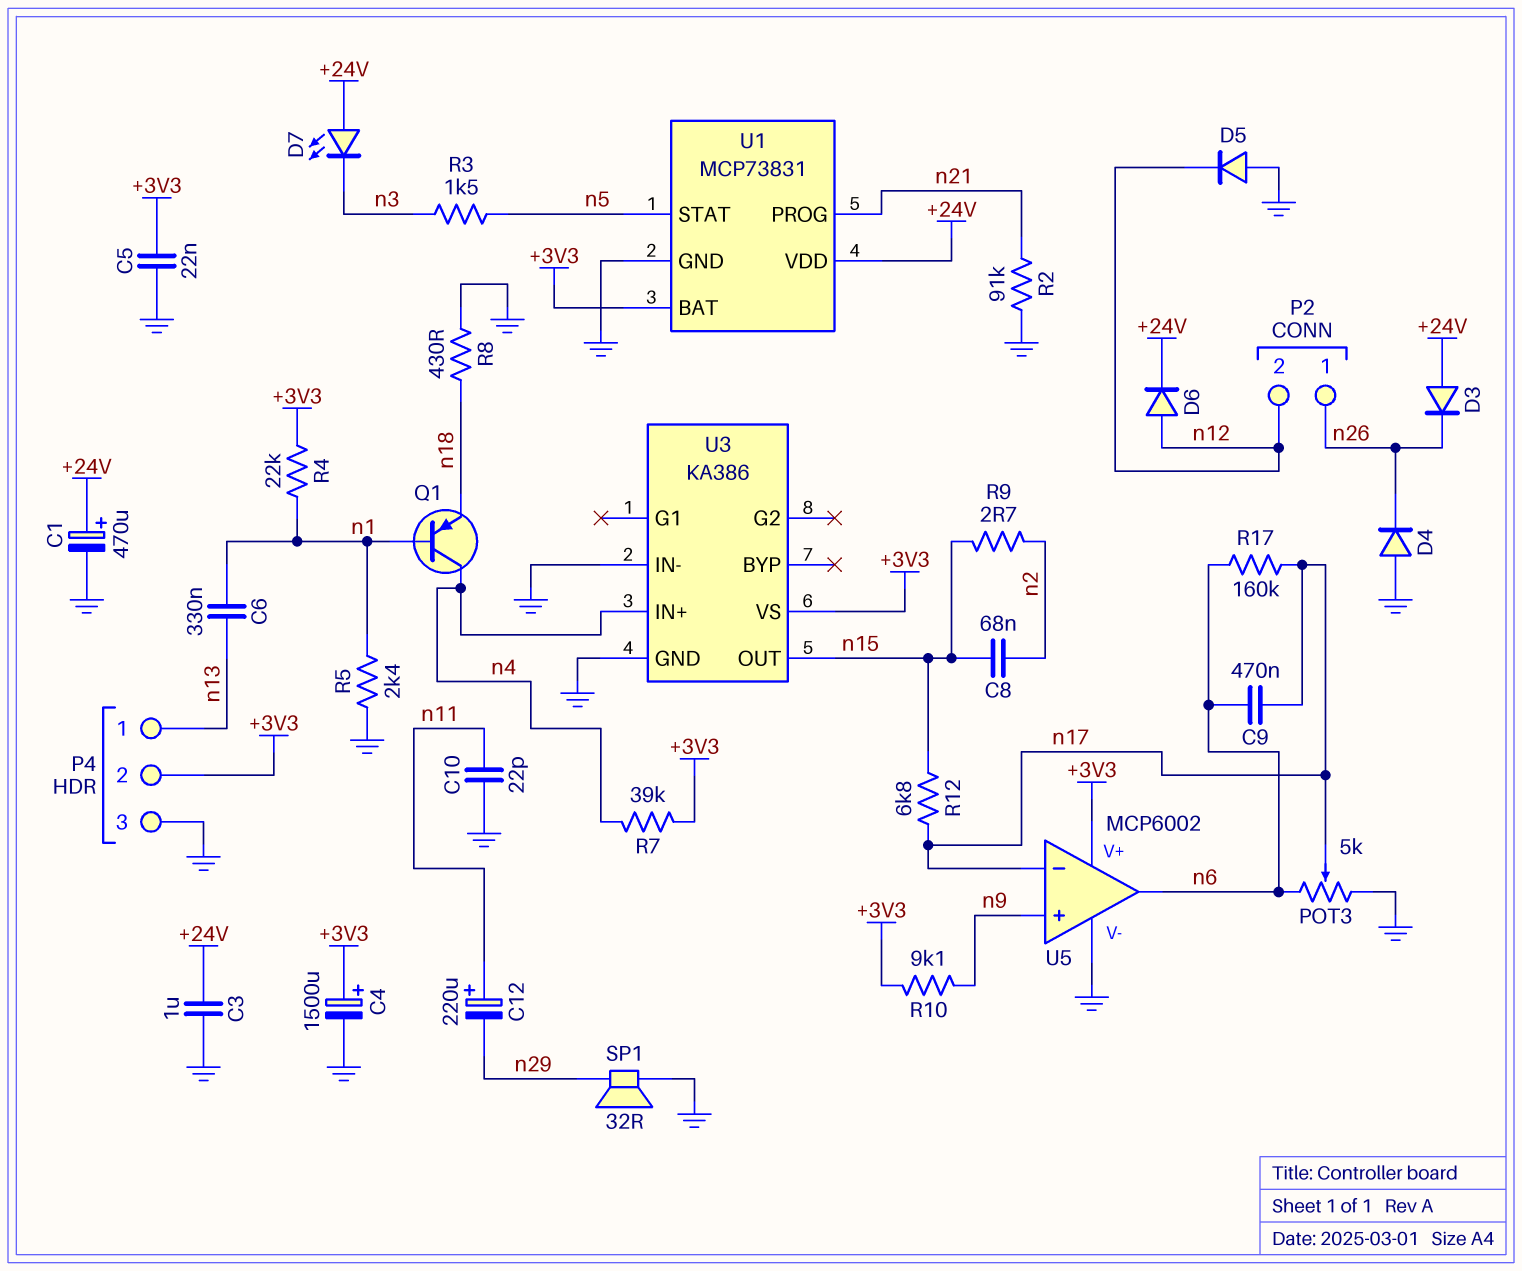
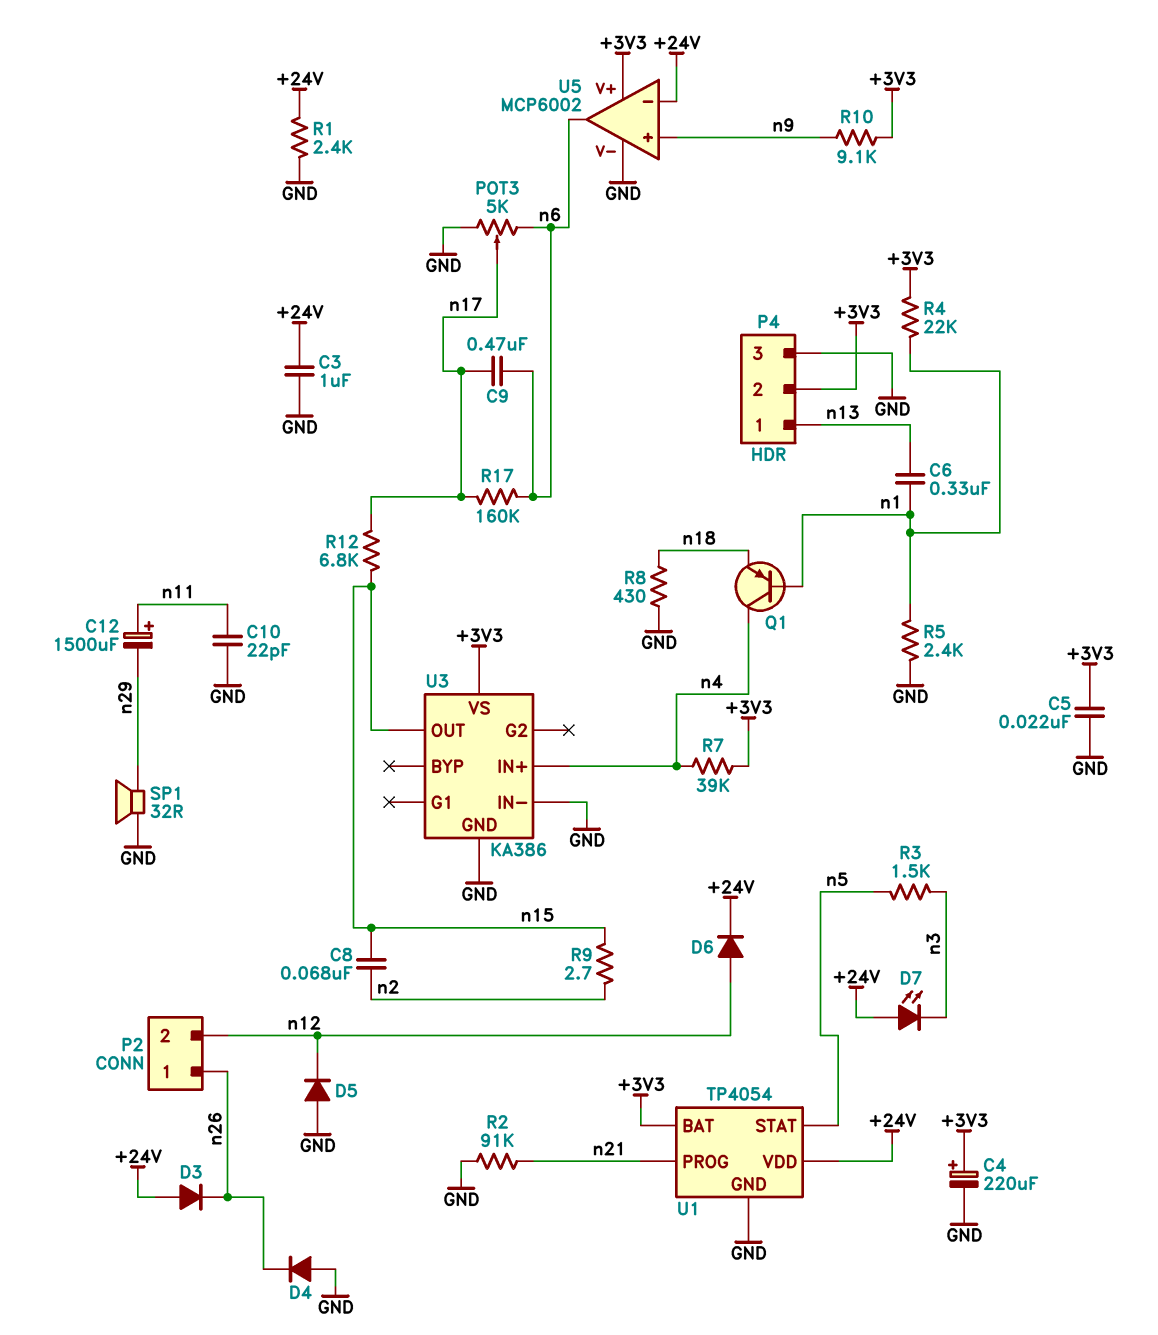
C1: 470uF (plus +24V, minus GND) -> none
C4: 1500uF (plus +3V3, minus GND) -> 220uF (plus +3V3, minus GND)
C12: 220uF (plus n11, minus n29) -> 1500uF (plus n11, minus n29)
R1: none -> 2.4k (+24V, GND)
U1: MCP73831 -> TP4054
U5 pin in-: n17 -> +24V

